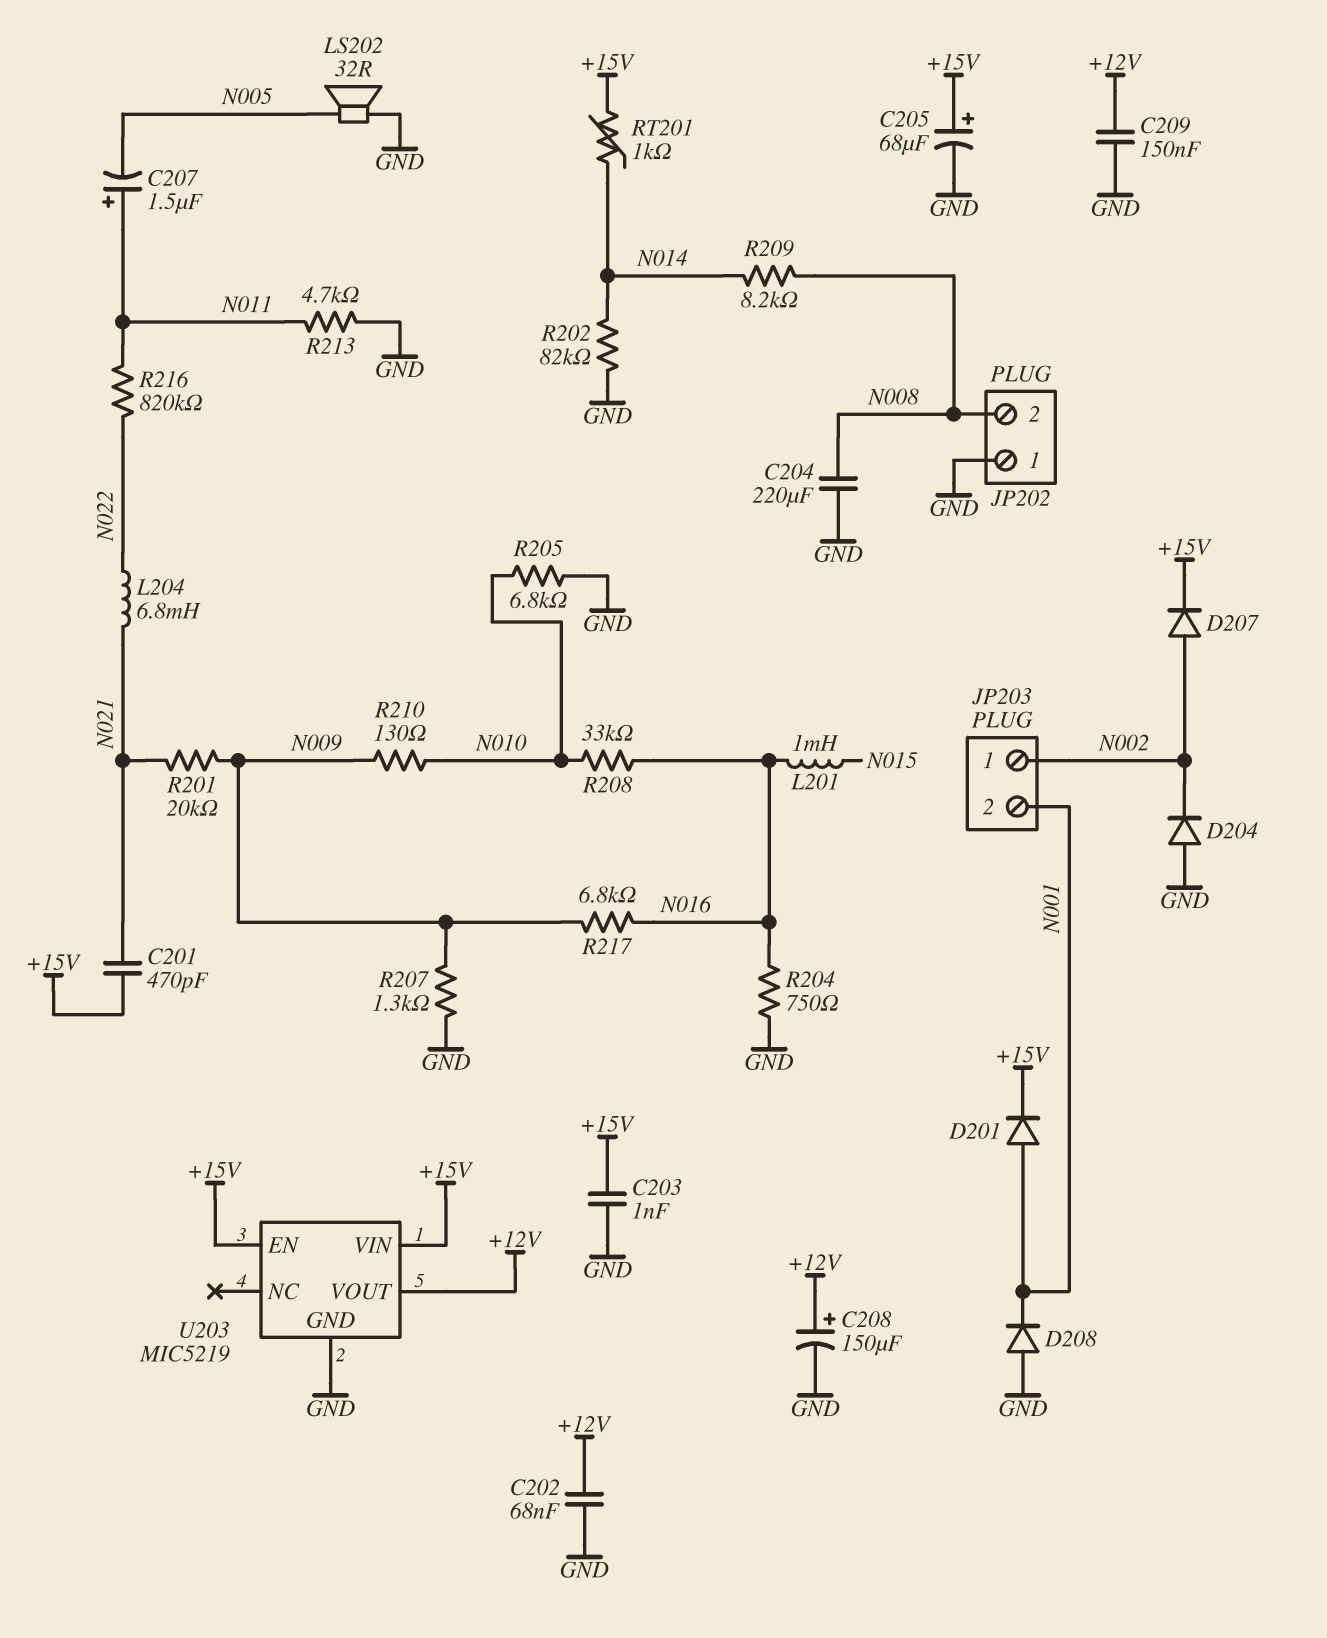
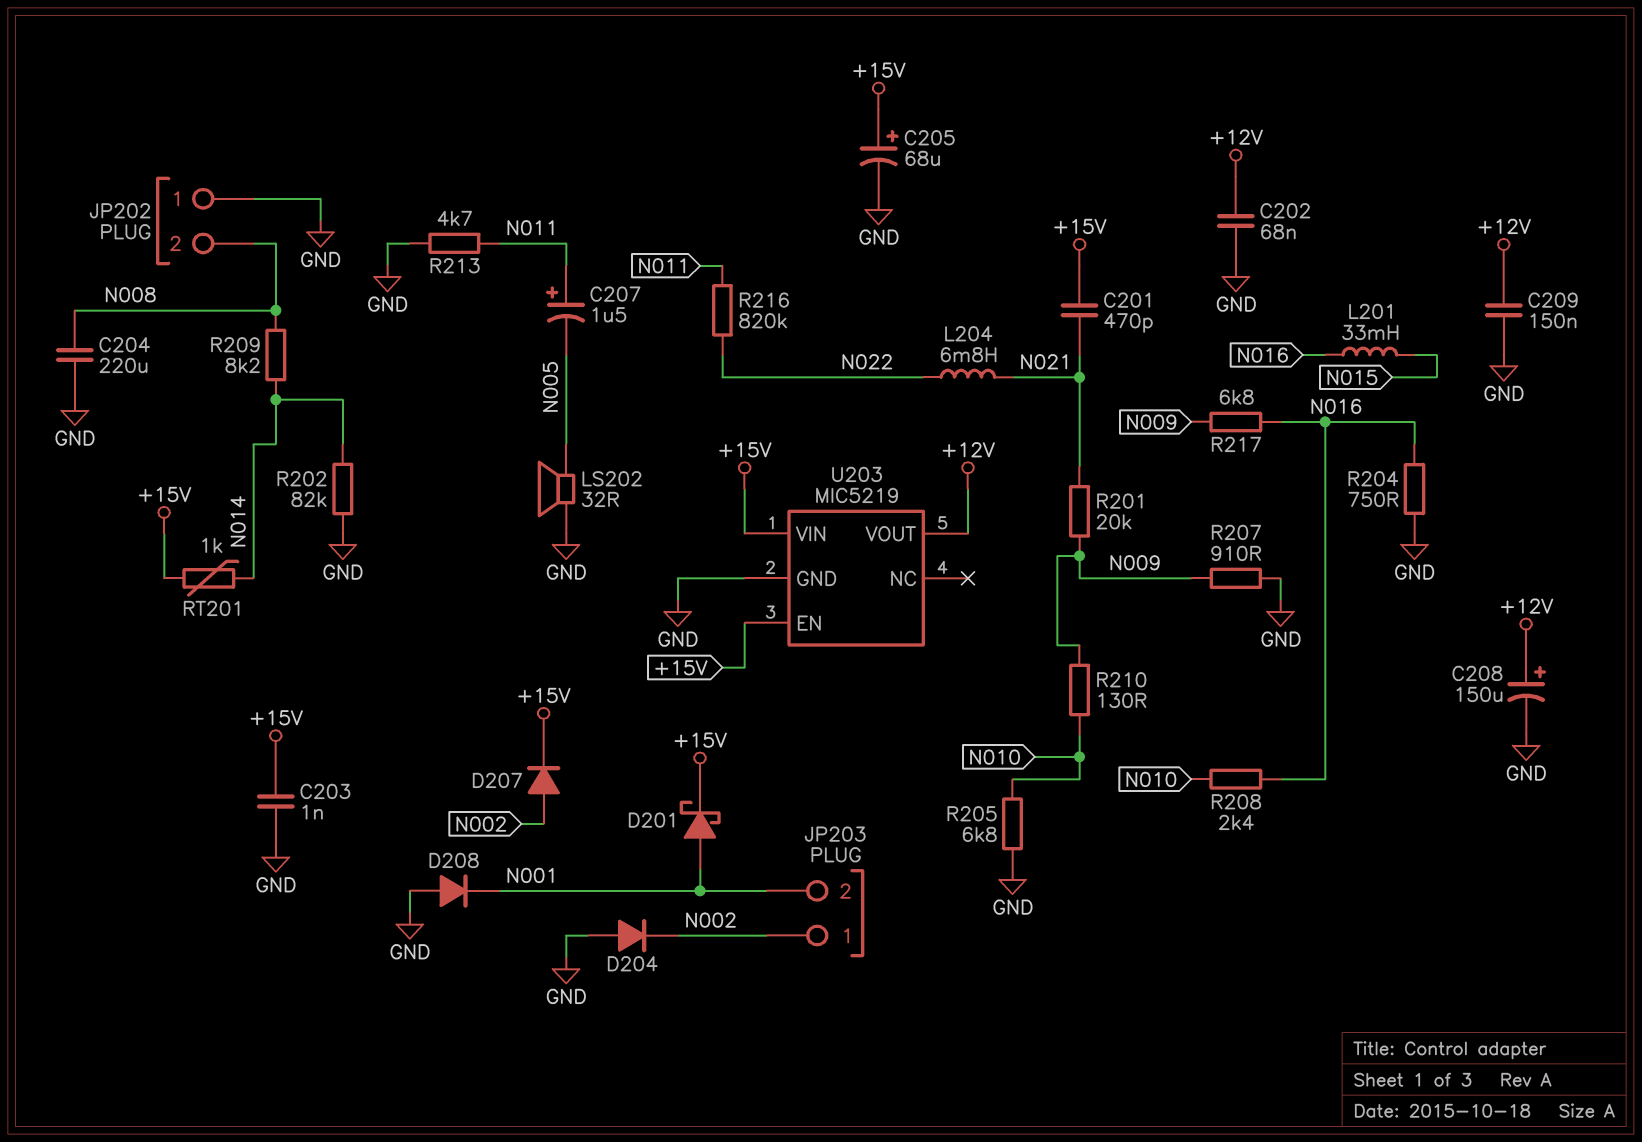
D201: diode (A N001, K +15V) -> schottky (A N001, K +15V)
L201: 1mH (N015, N016) -> 33mH (N015, N016)
R207: 1.3k (GND, N009) -> 910 (GND, N009)
R208: 33k (N010, N016) -> 2.4k (N010, N016)

